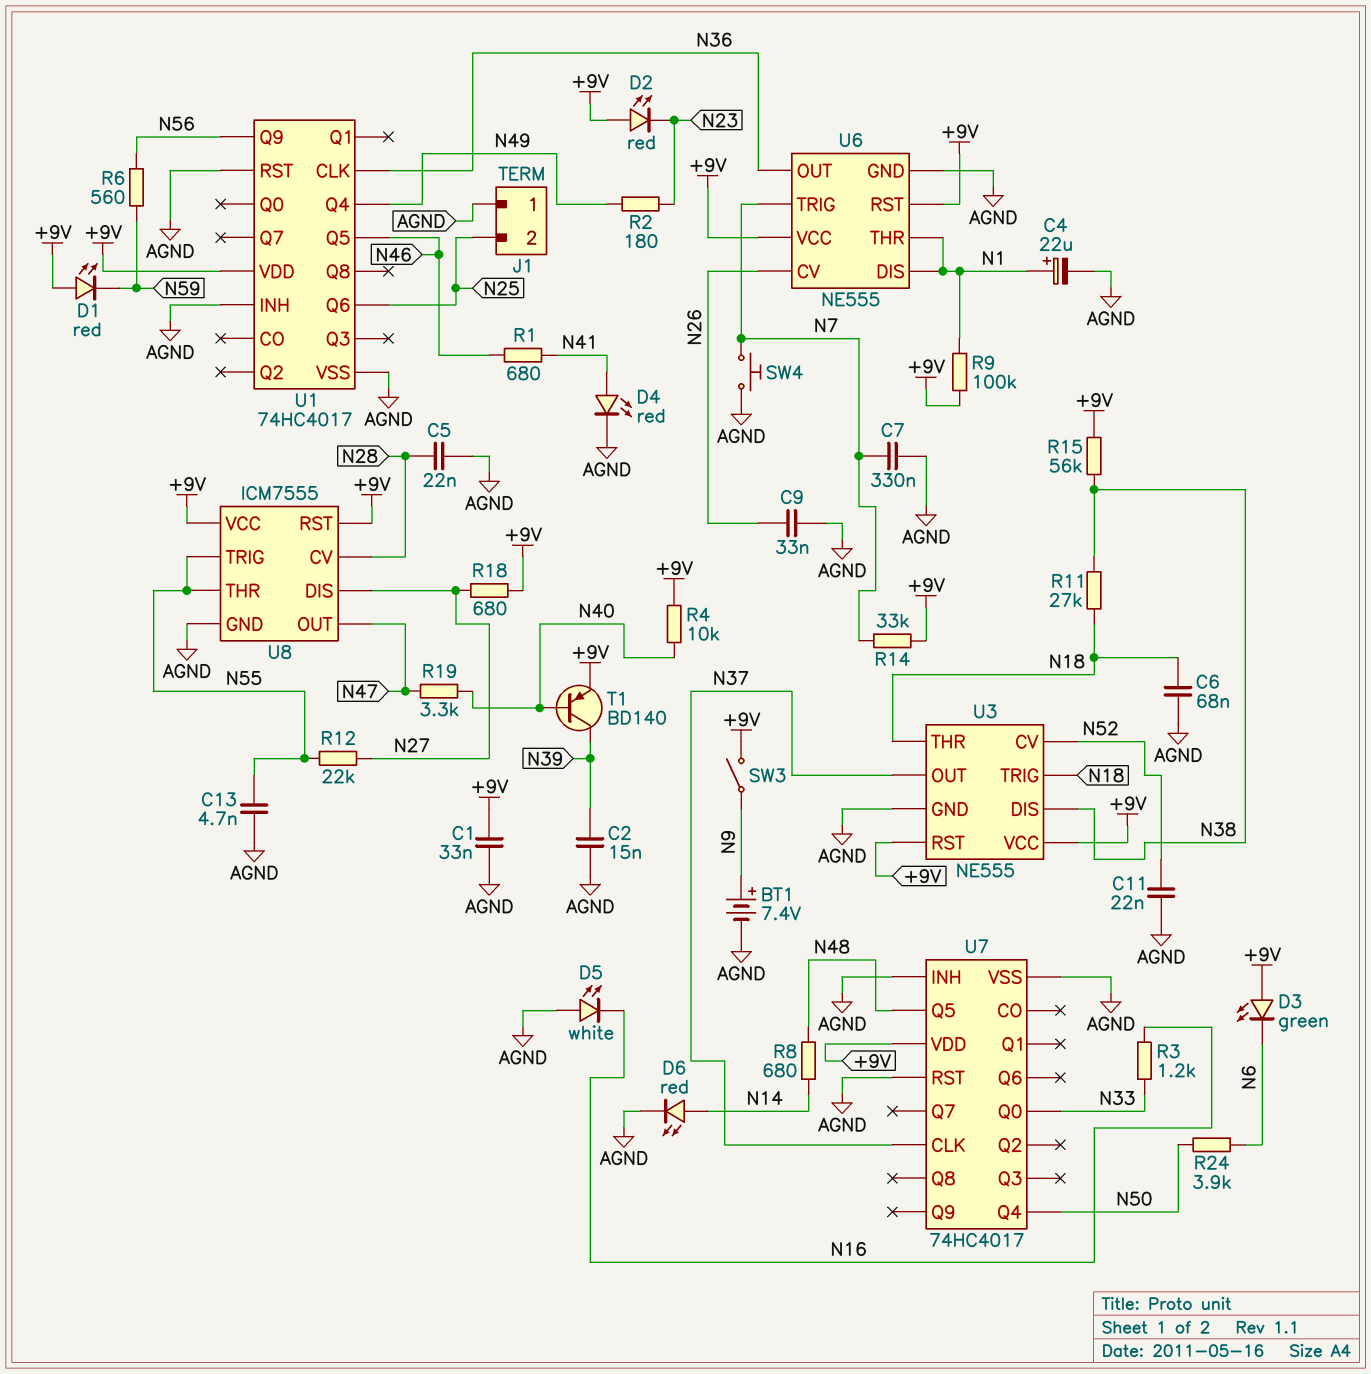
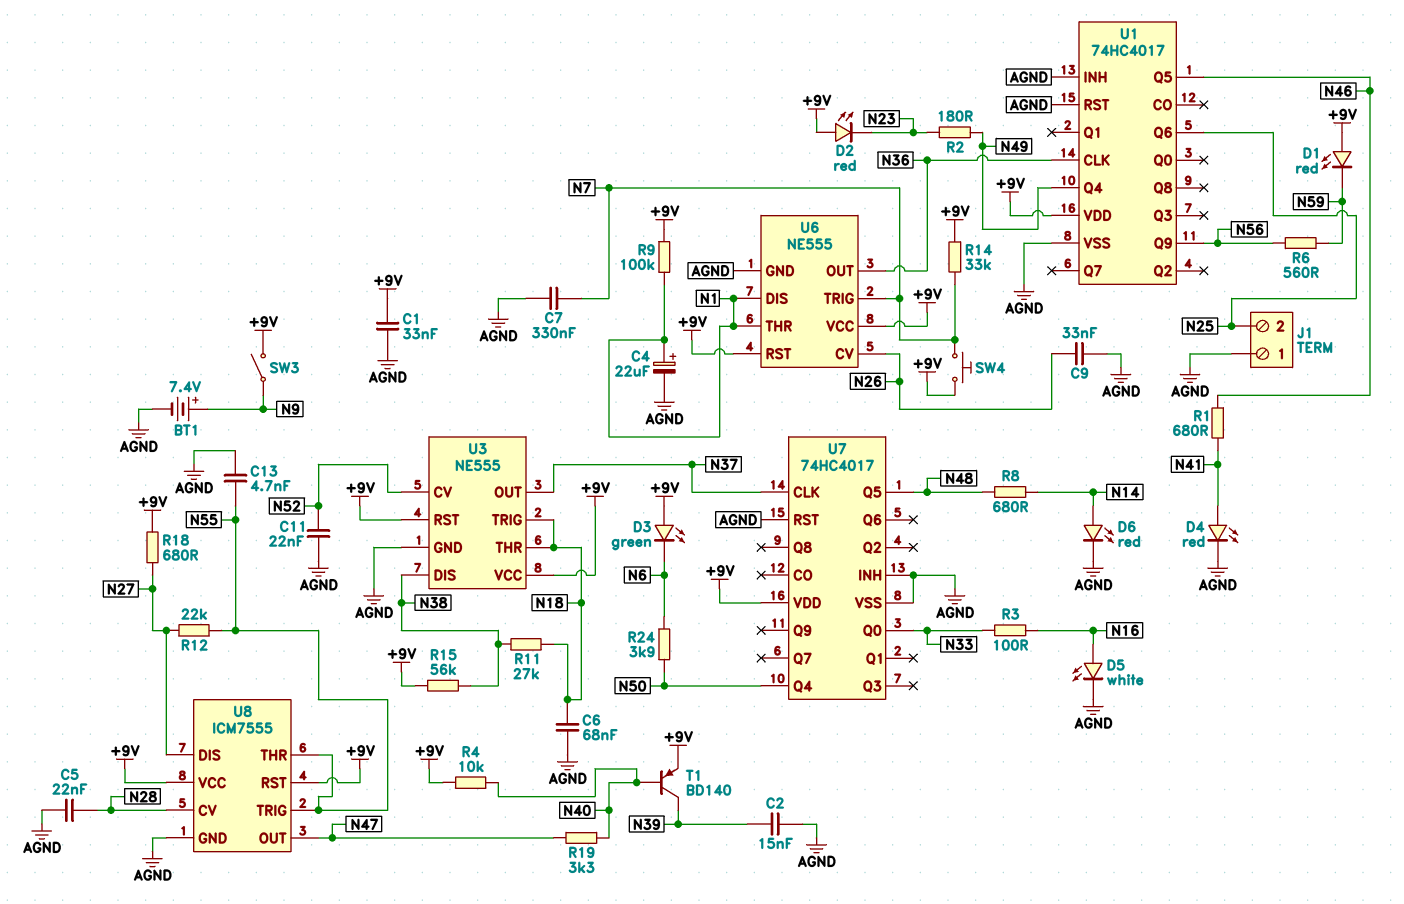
D5: LED white (A AGND, K N16) -> LED white (A N16, K AGND)
R3: 1.2k (N16, N33) -> 100 (N16, N33)
SW4: button (AGND, N7) -> button (+9V, N7)

